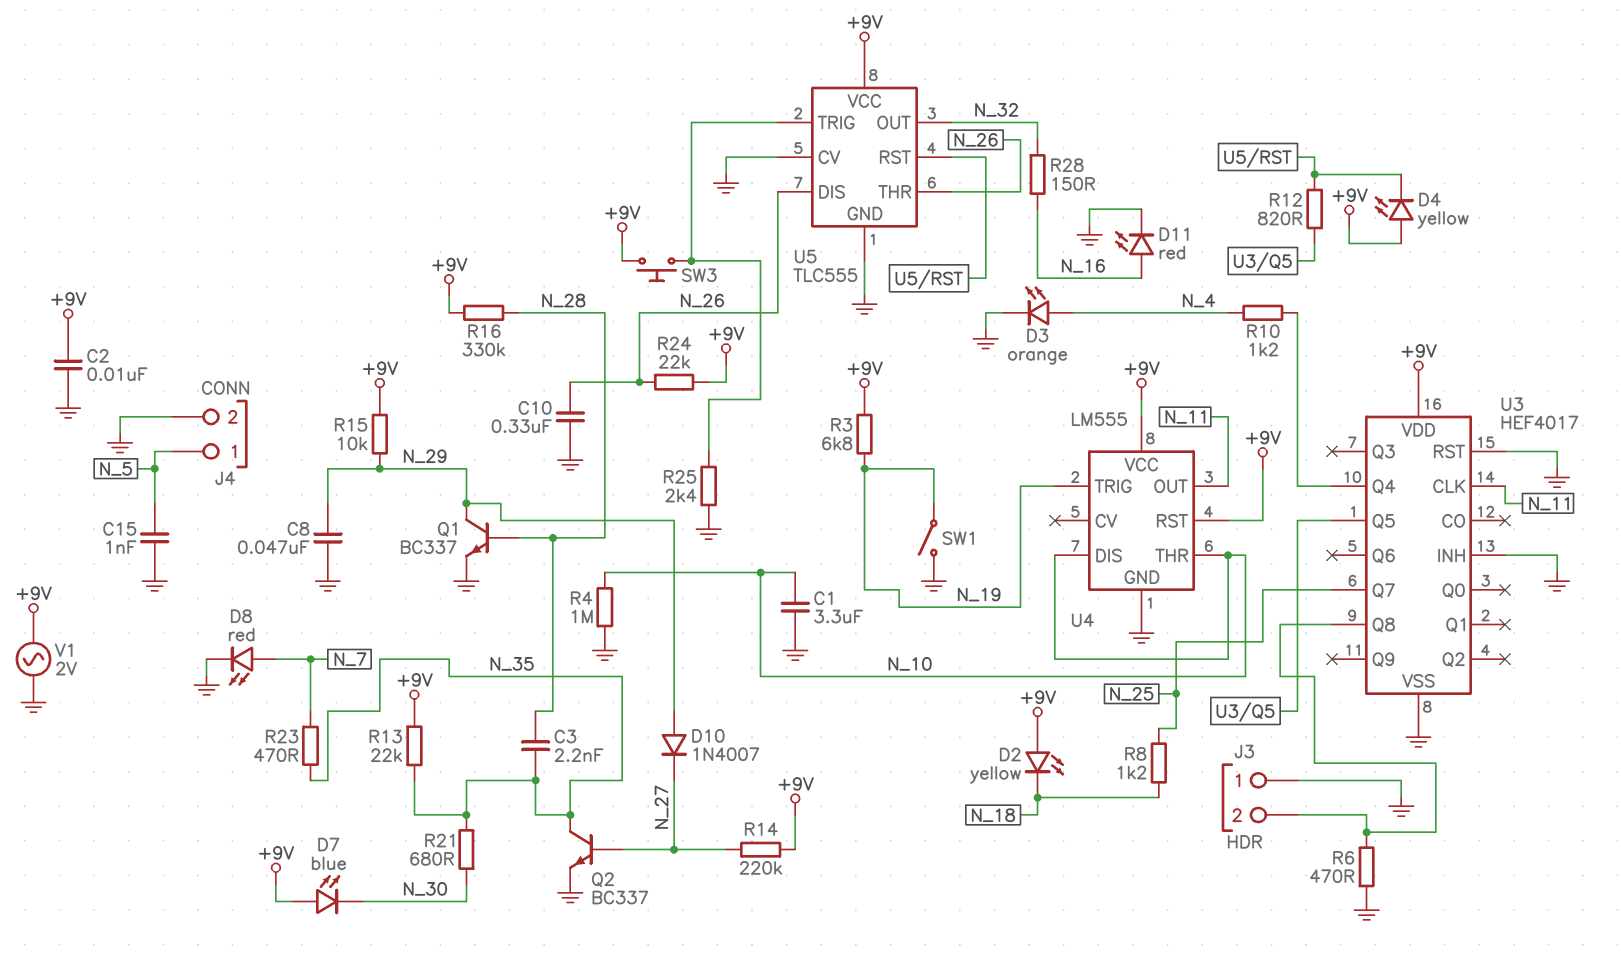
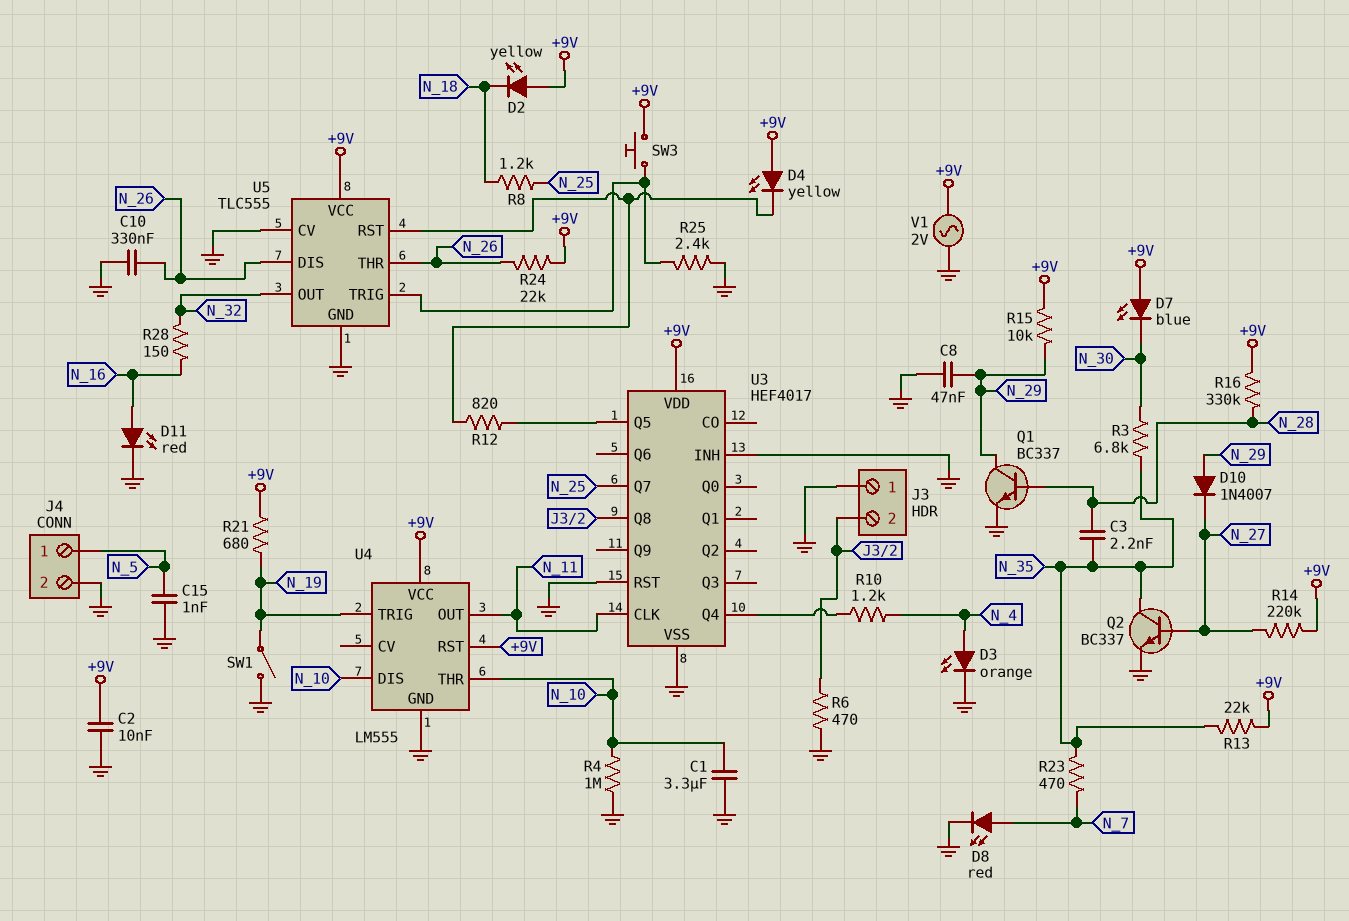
R3: 6.8k (+9V, N_19) -> 6.8k (N_30, N_35)
R21: 680 (N_30, N_35) -> 680 (+9V, N_19)

